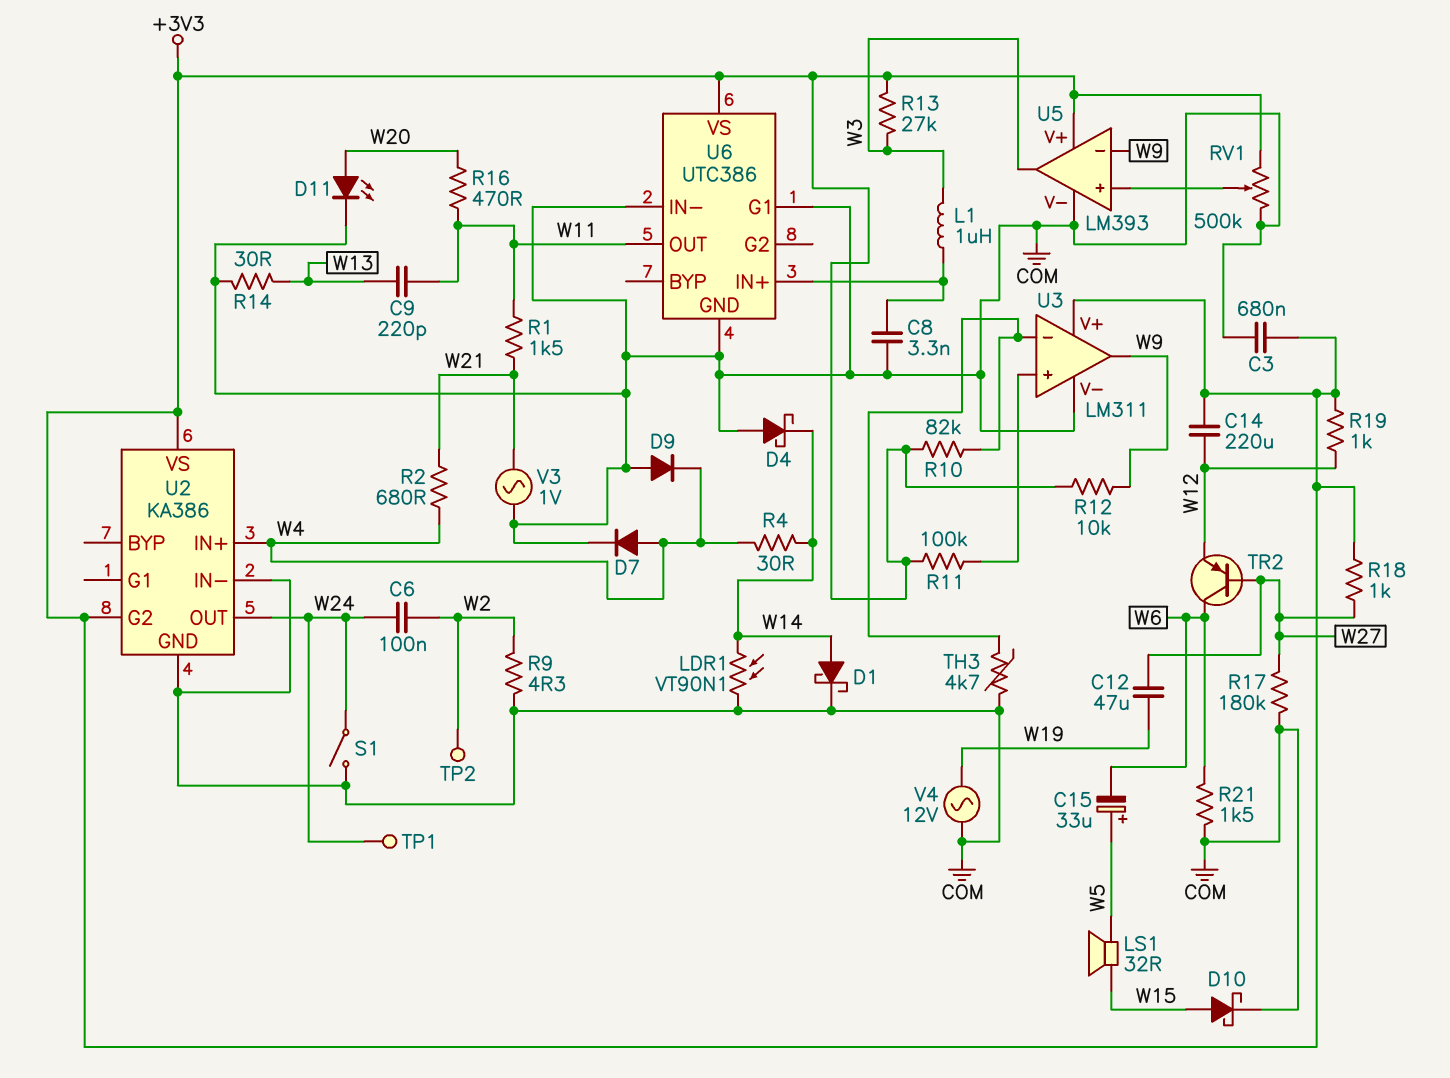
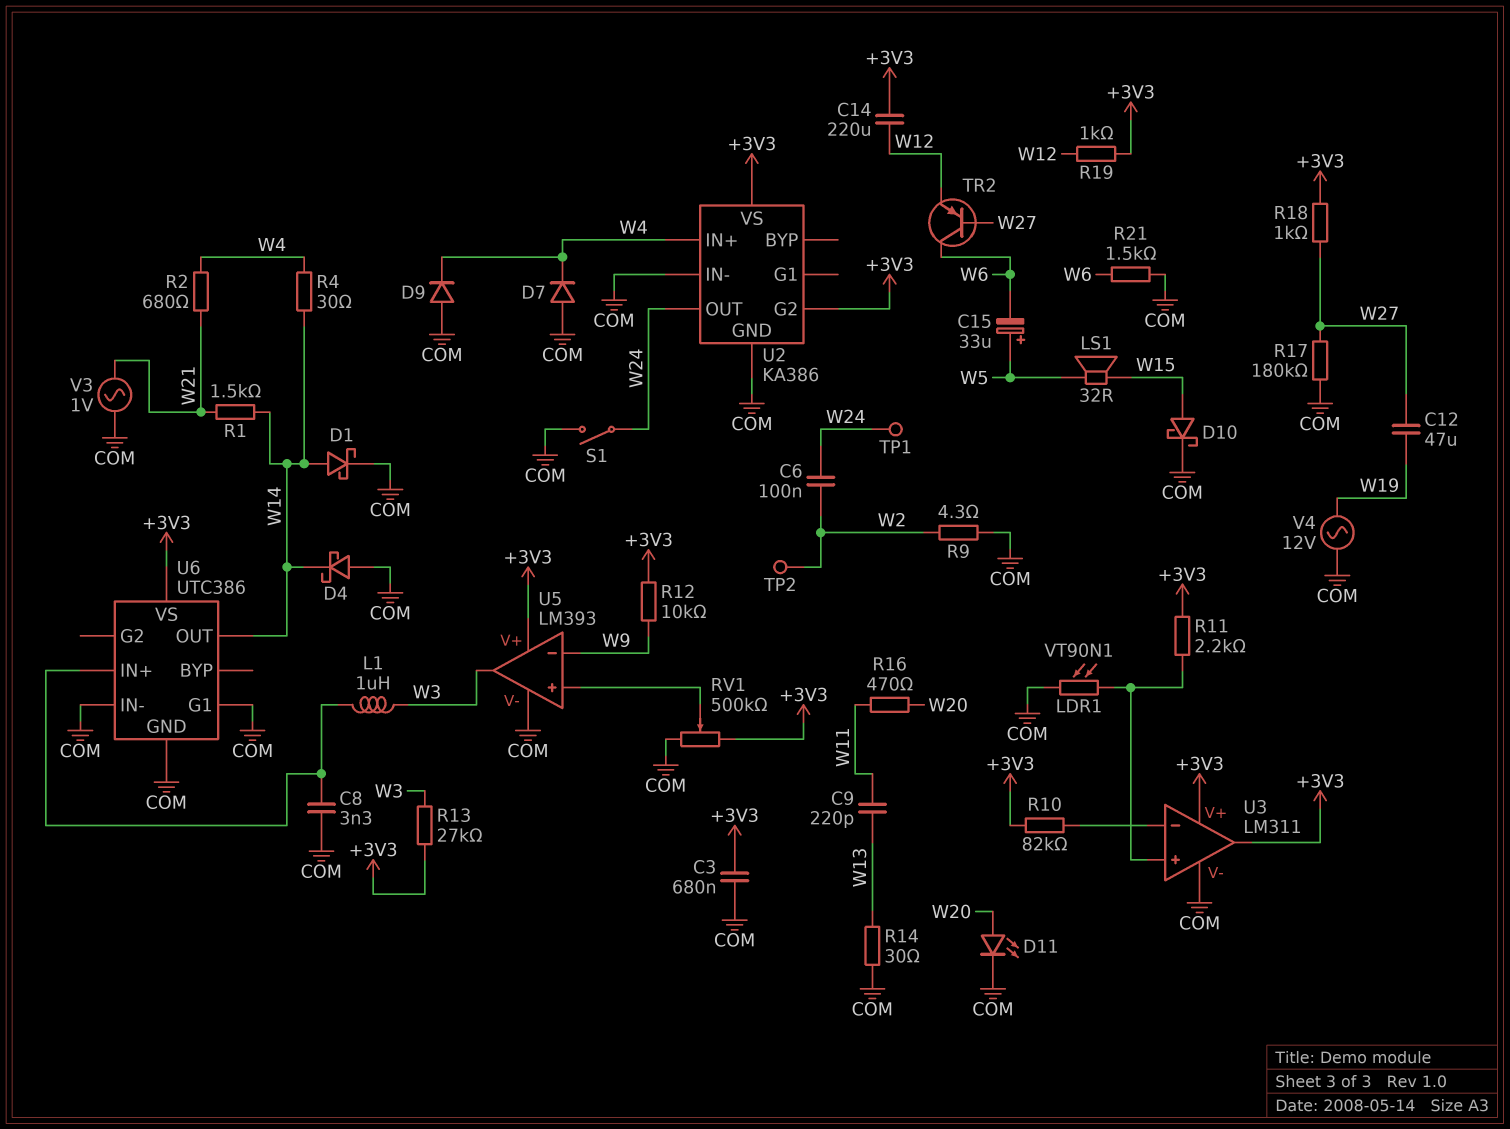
D7: diode (A W4, K COM) -> diode (A COM, K W4)
LDR1: VT90N1 (COM, W14) -> VT90N1 (COM, U3/in+)
R1: 1.5k (W11, W21) -> 1.5k (W14, W21)
R11: 100k (+3V3, U3/in+) -> 2.2k (+3V3, U3/in+)
TH3: 4.7k (COM, U3/in-) -> none
U3 pin out: W9 -> +3V3
U6 pin OUT: W11 -> W14

